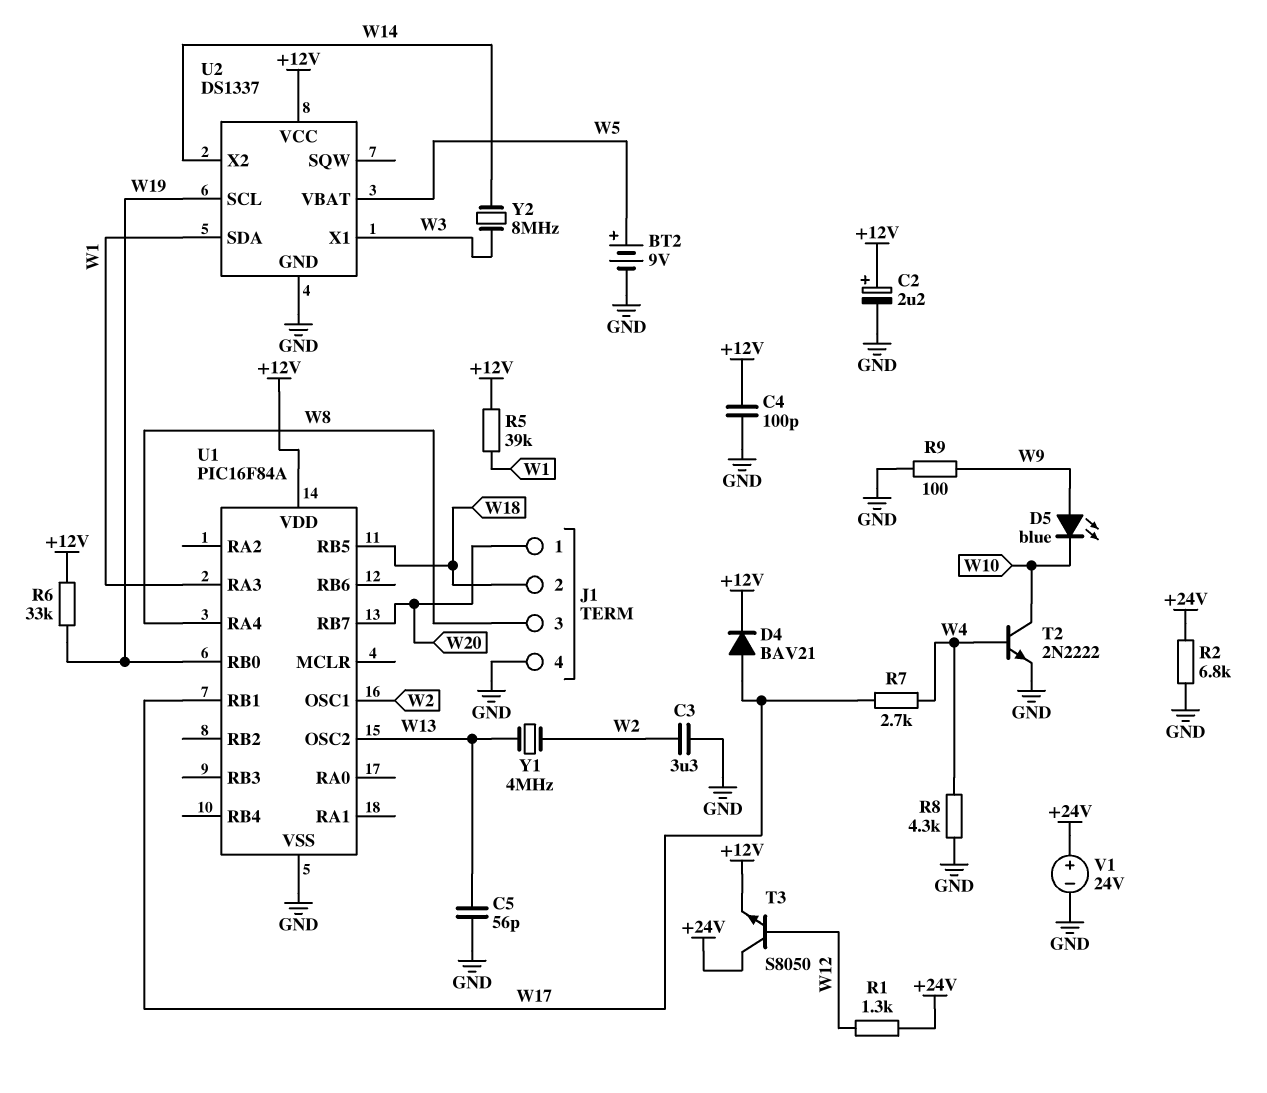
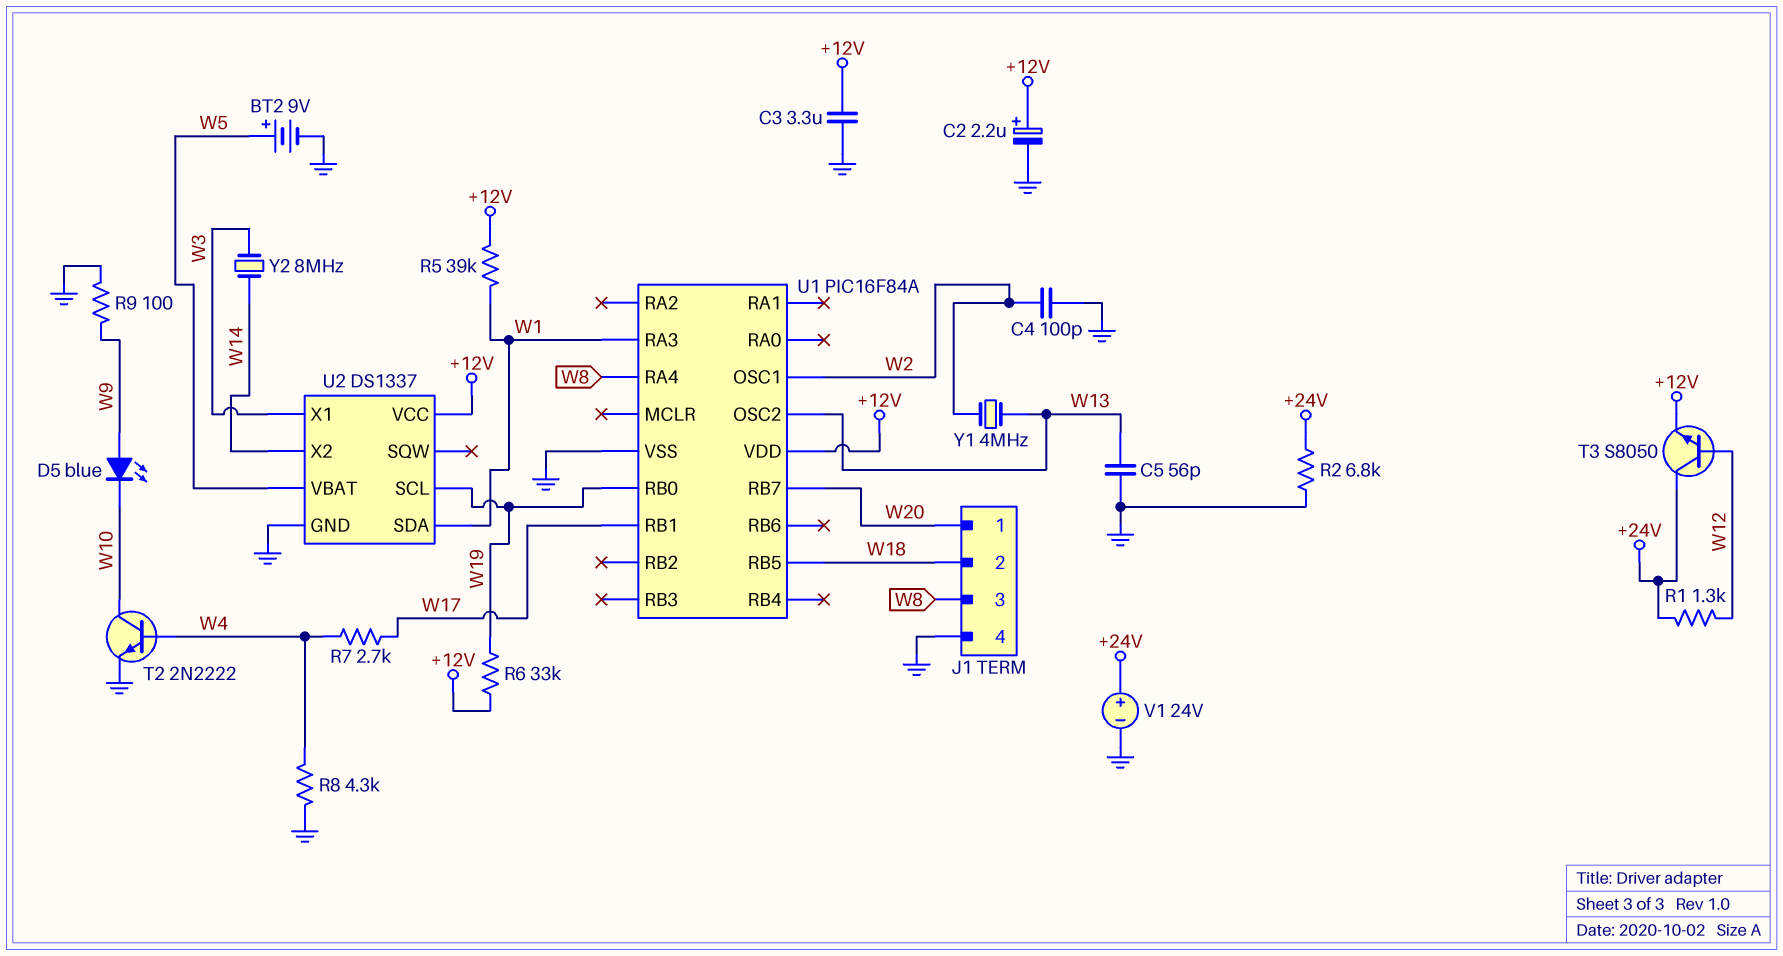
C3: 3.3uF (GND, W2) -> 3.3uF (+12V, GND)
C4: 100pF (+12V, GND) -> 100pF (GND, W2)
D4: diode BAV21 (A W17, K +12V) -> none

